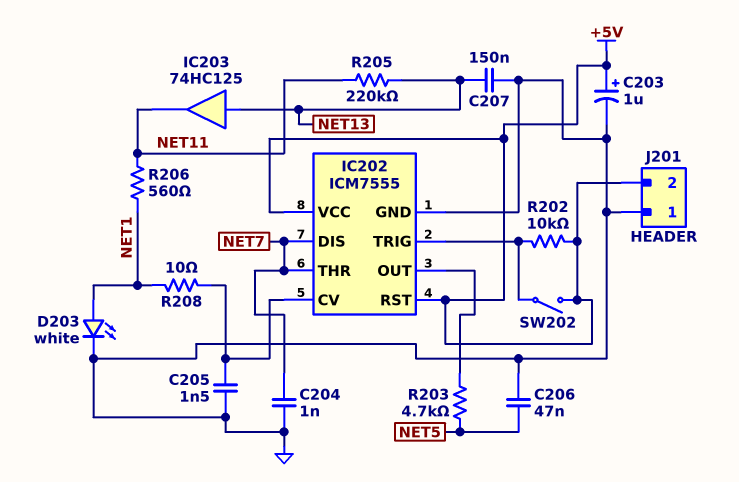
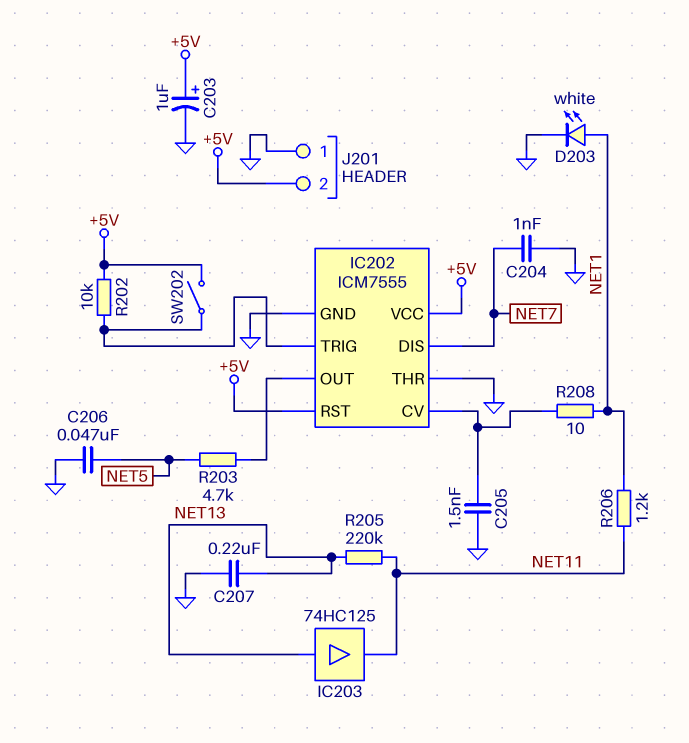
C207: 150nF (GND, NET13) -> 220nF (GND, NET13)
IC202 pin THR: NET7 -> GND
R206: 560 (NET1, NET11) -> 1.2k (NET1, NET11)

